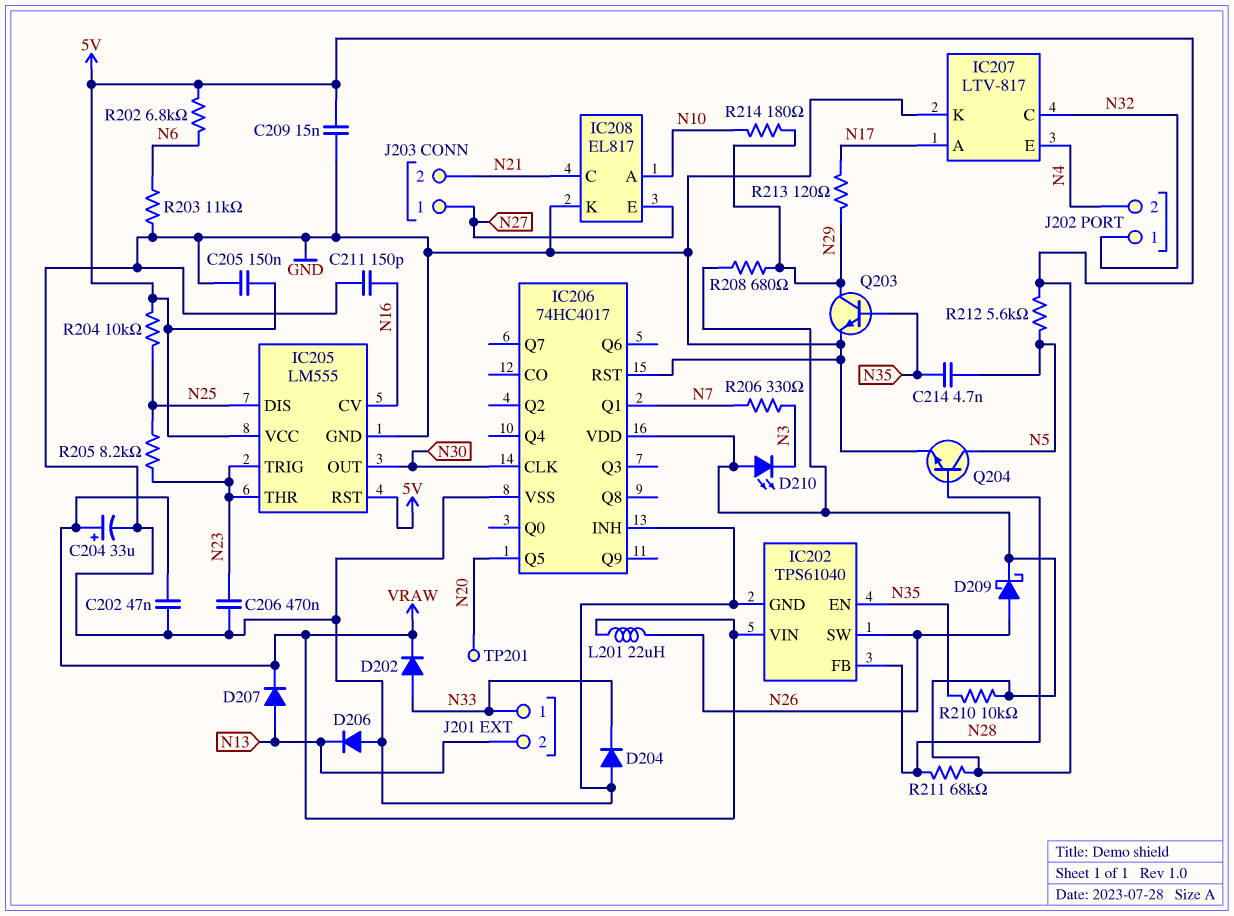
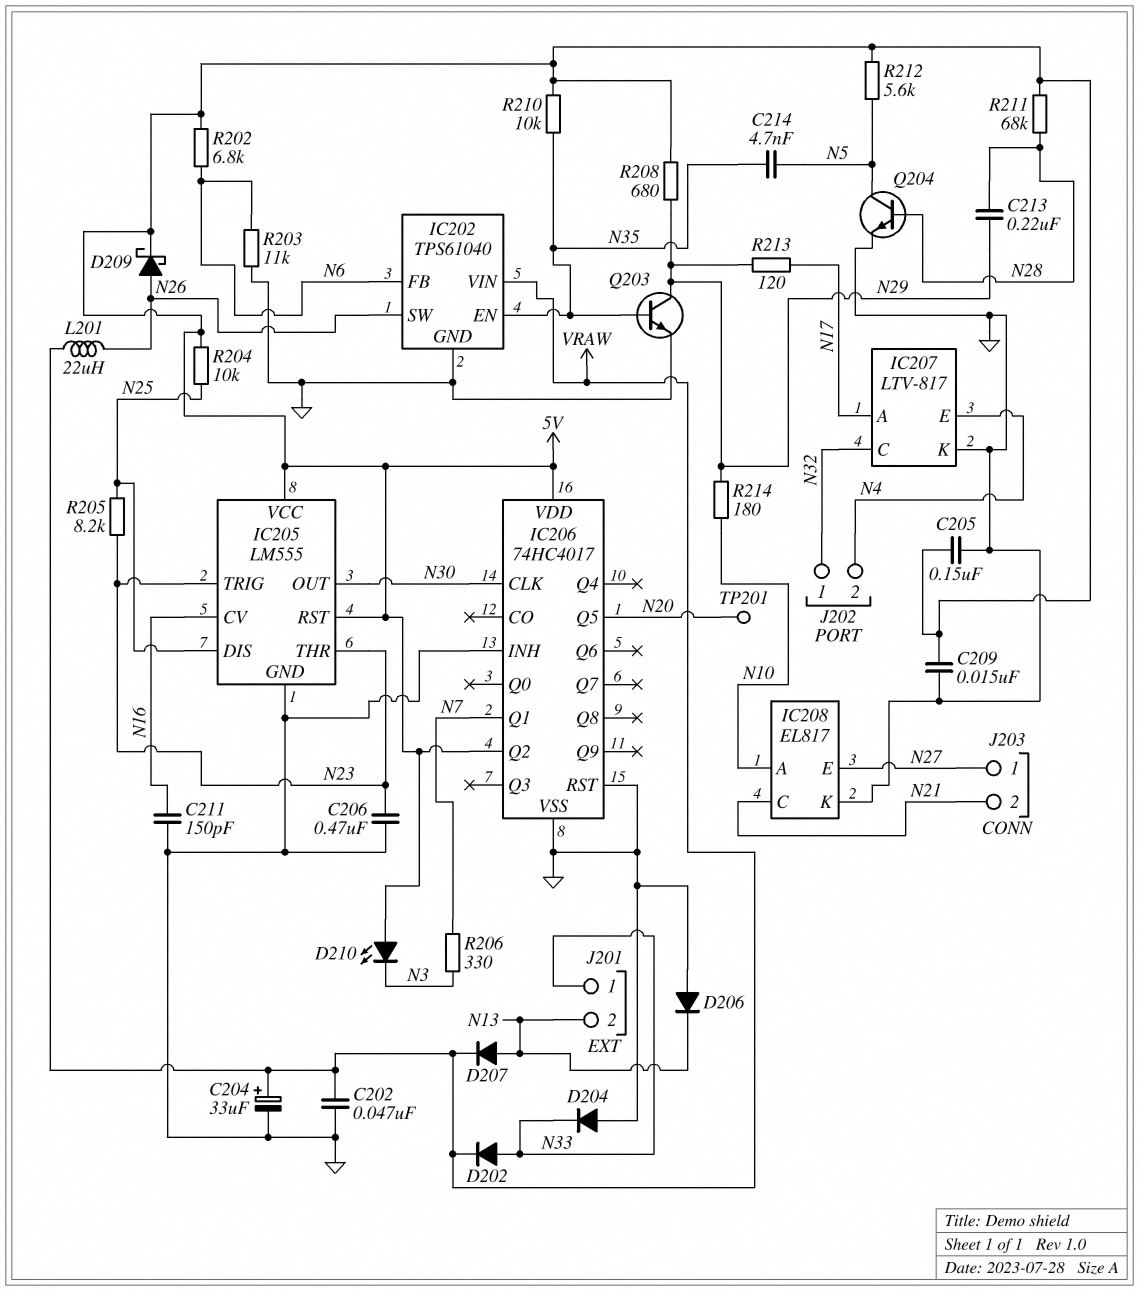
C213: none -> 220nF (N28, N29)
IC202 pin FB: N28 -> N6
IC206 pin Q2: none -> 5V

